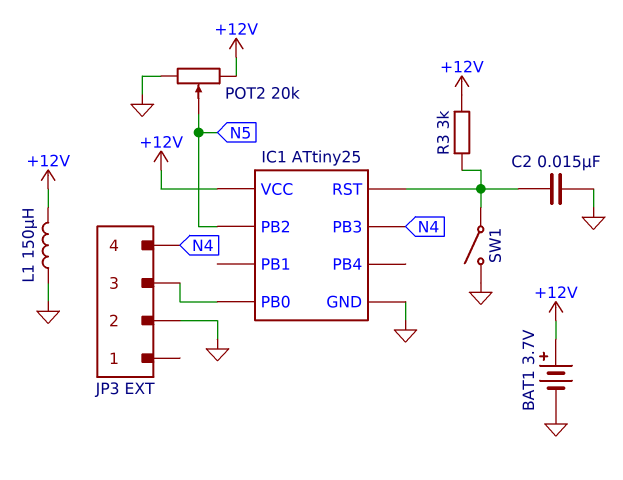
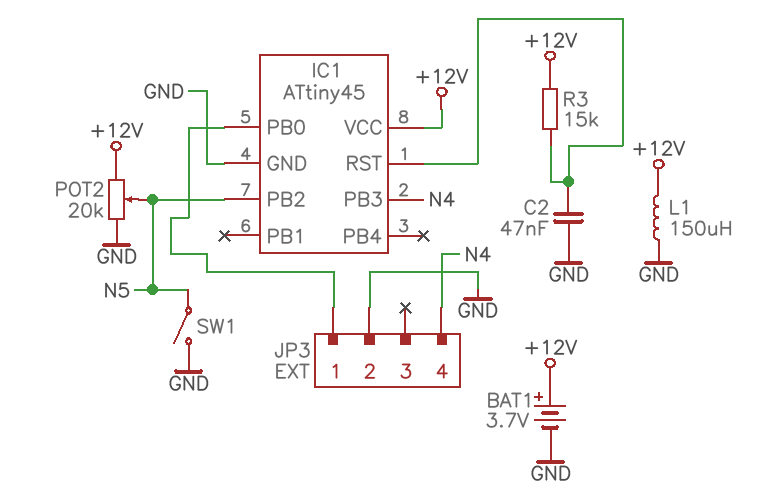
C2: 15nF (GND, IC1/RST) -> 47nF (GND, IC1/RST)
IC1: ATtiny25 -> ATtiny45
JP3 pin 1: none -> IC1/PB0
JP3 pin 3: IC1/PB0 -> none
R3: 3k (+12V, IC1/RST) -> 15k (+12V, IC1/RST)
SW1: switch (GND, IC1/RST) -> switch (GND, N5)

